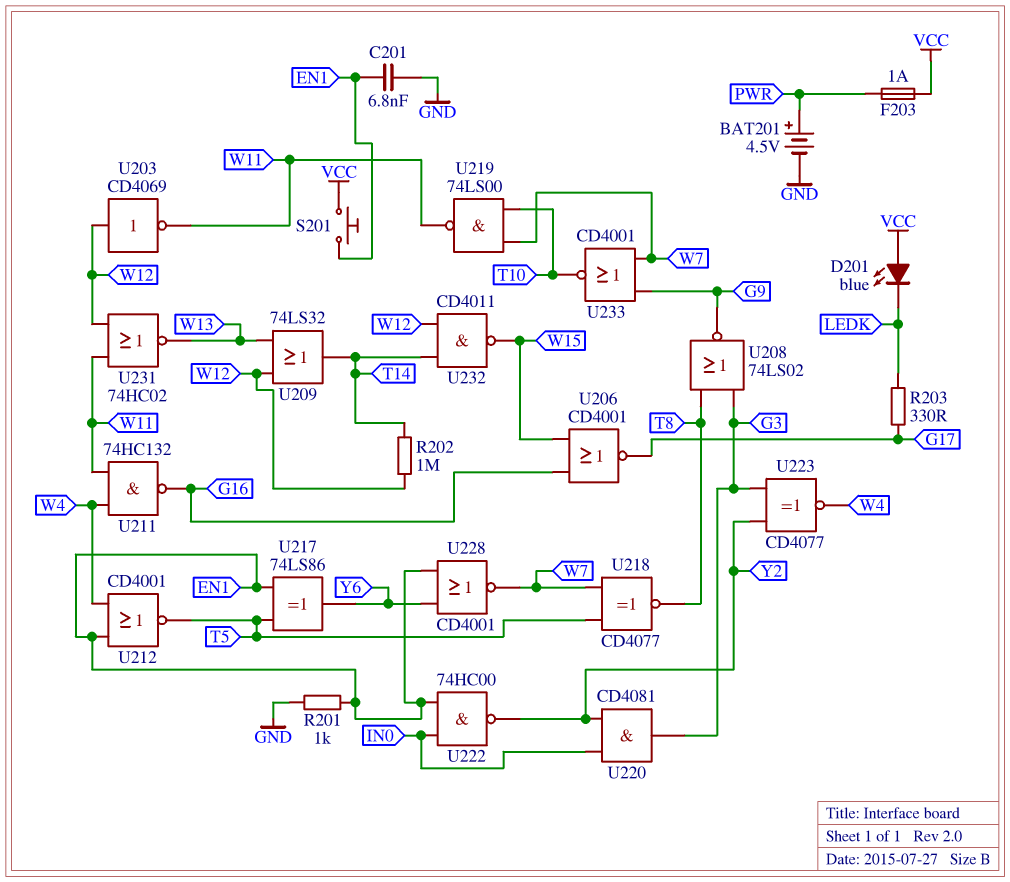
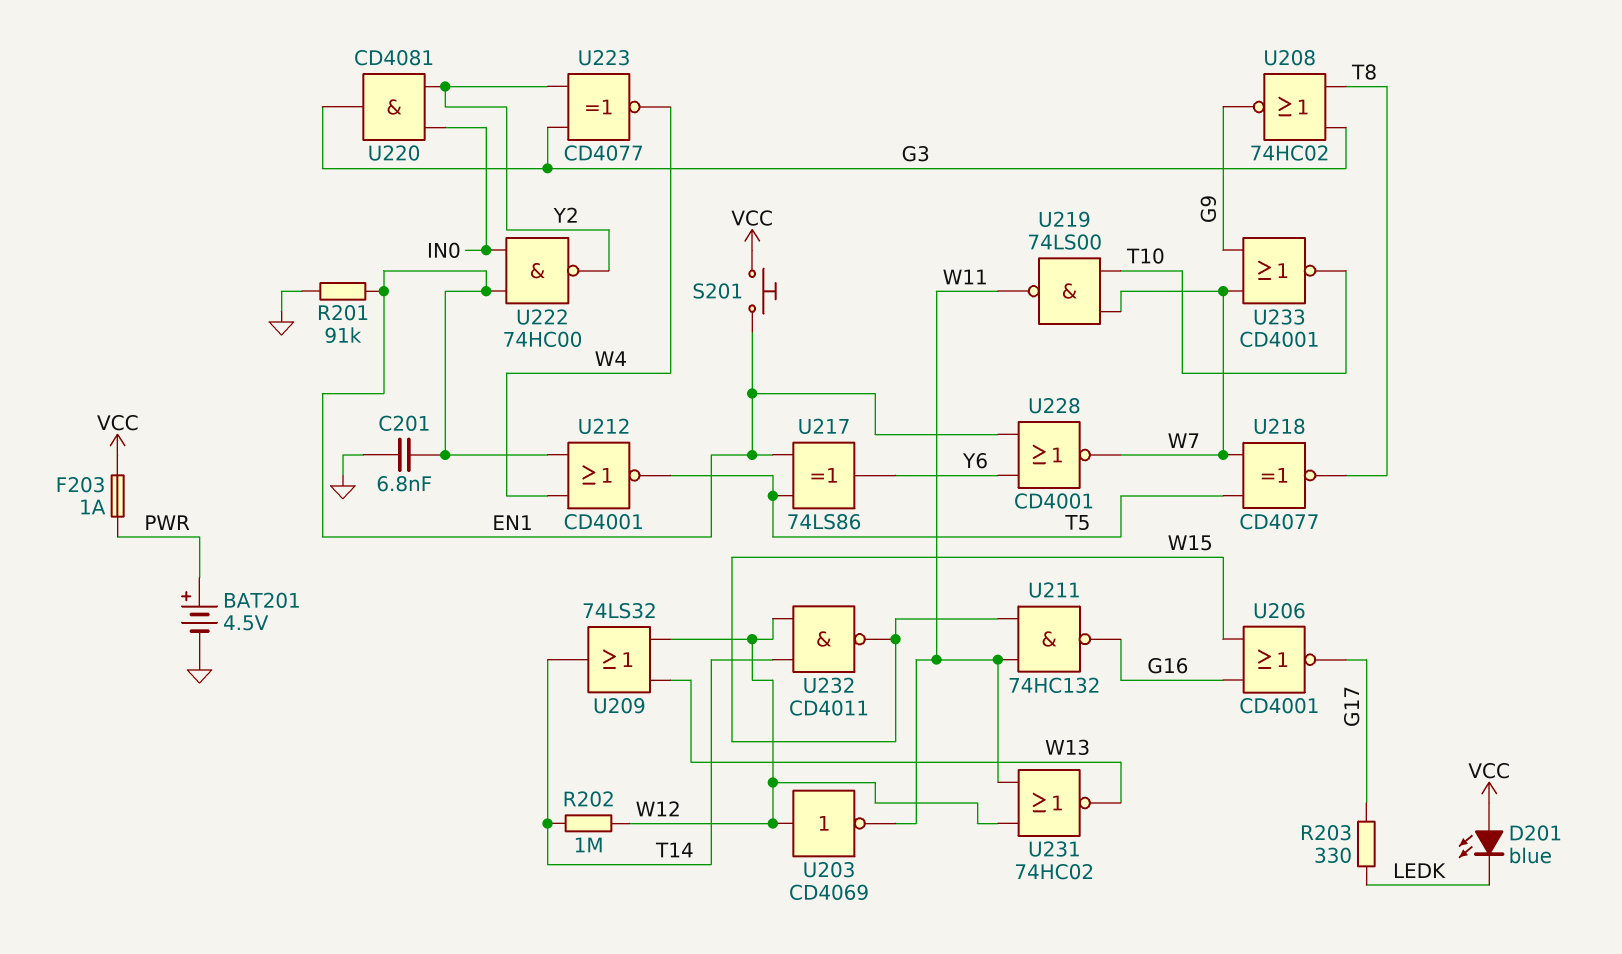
R201: 1k (EN1, GND) -> 91k (EN1, GND)
U208: NOR 74LS02 (in G3, in T8, out G9) -> NOR 74HC02 (in G3, in T8, out G9)
U211: NAND 74HC132 (in W4, in W11, out G16) -> NAND 74HC132 (in W11, in W15, out G16)

